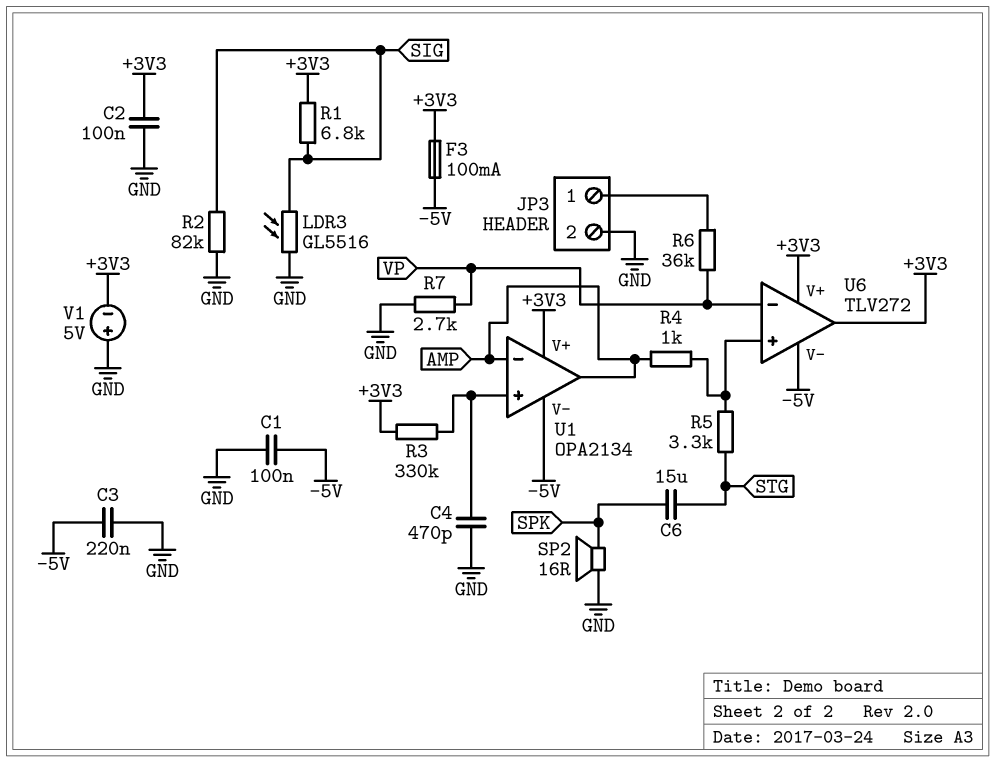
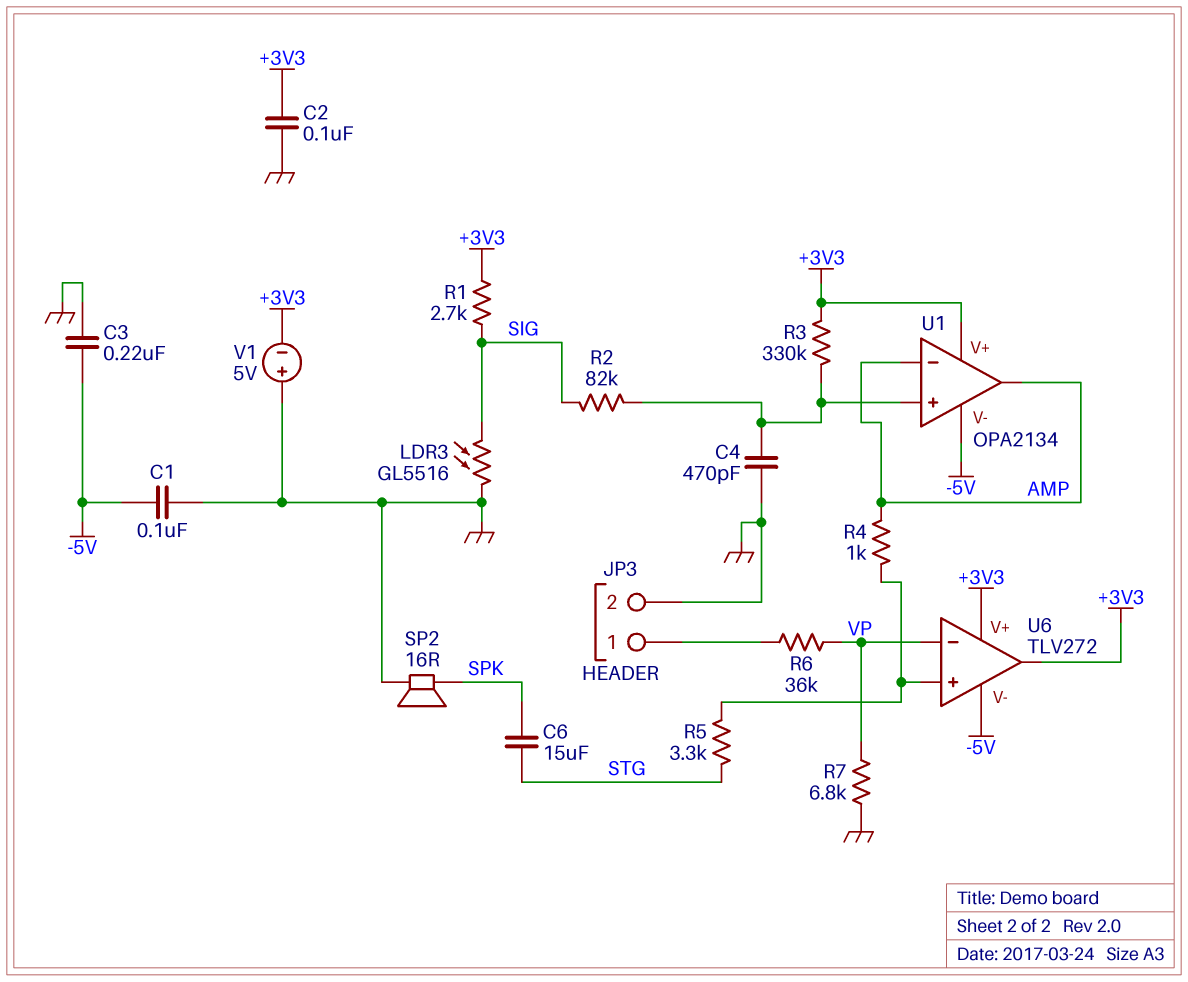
F3: 100mA (+3V3, -5V) -> none
R1: 6.8k (+3V3, SIG) -> 2.7k (+3V3, SIG)
R2: 82k (GND, SIG) -> 82k (SIG, U1/in+)
R7: 2.7k (GND, VP) -> 6.8k (GND, VP)

